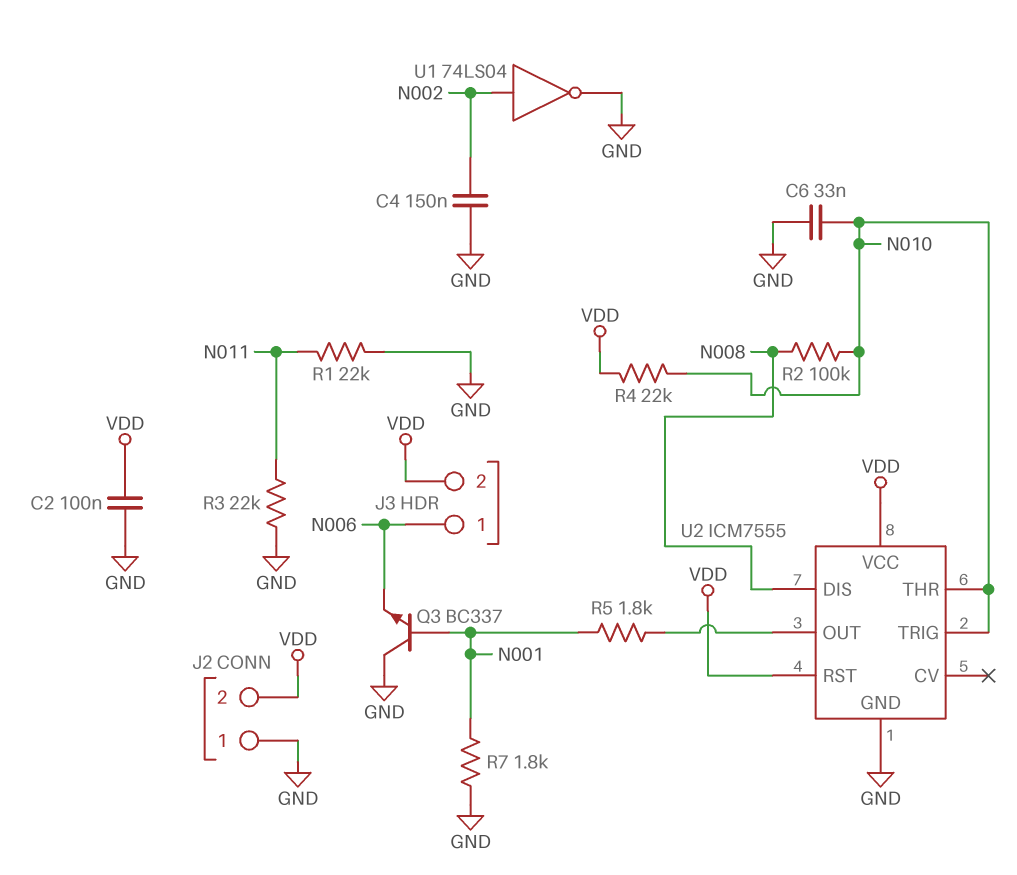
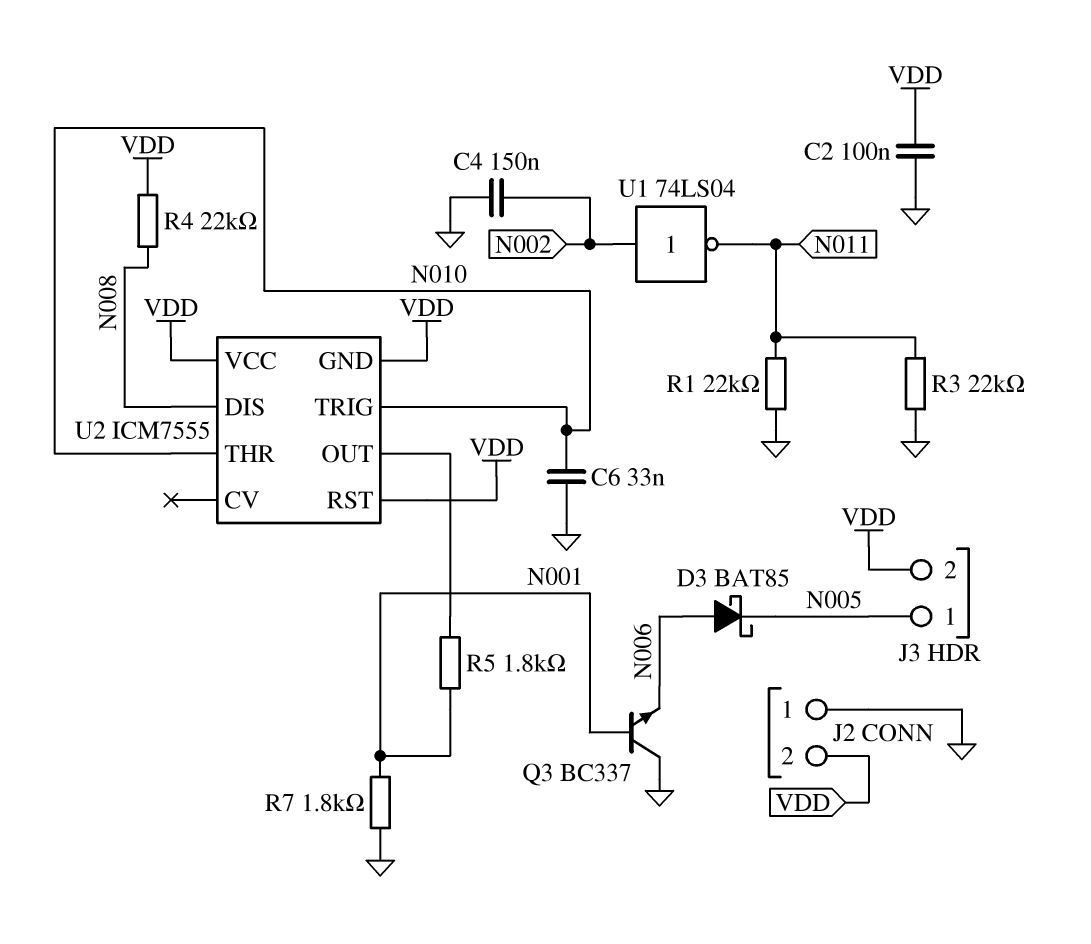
D3: none -> schottky BAT85 (A N006, K N005)
J3 pin 1: N006 -> N005
R2: 100k (N008, N010) -> none
R4: 22k (N010, VDD) -> 22k (N008, VDD)
U1: NOT 74LS04 (in N002, out GND) -> NOT 74LS04 (in N002, out N011)
U2 pin GND: GND -> VDD

